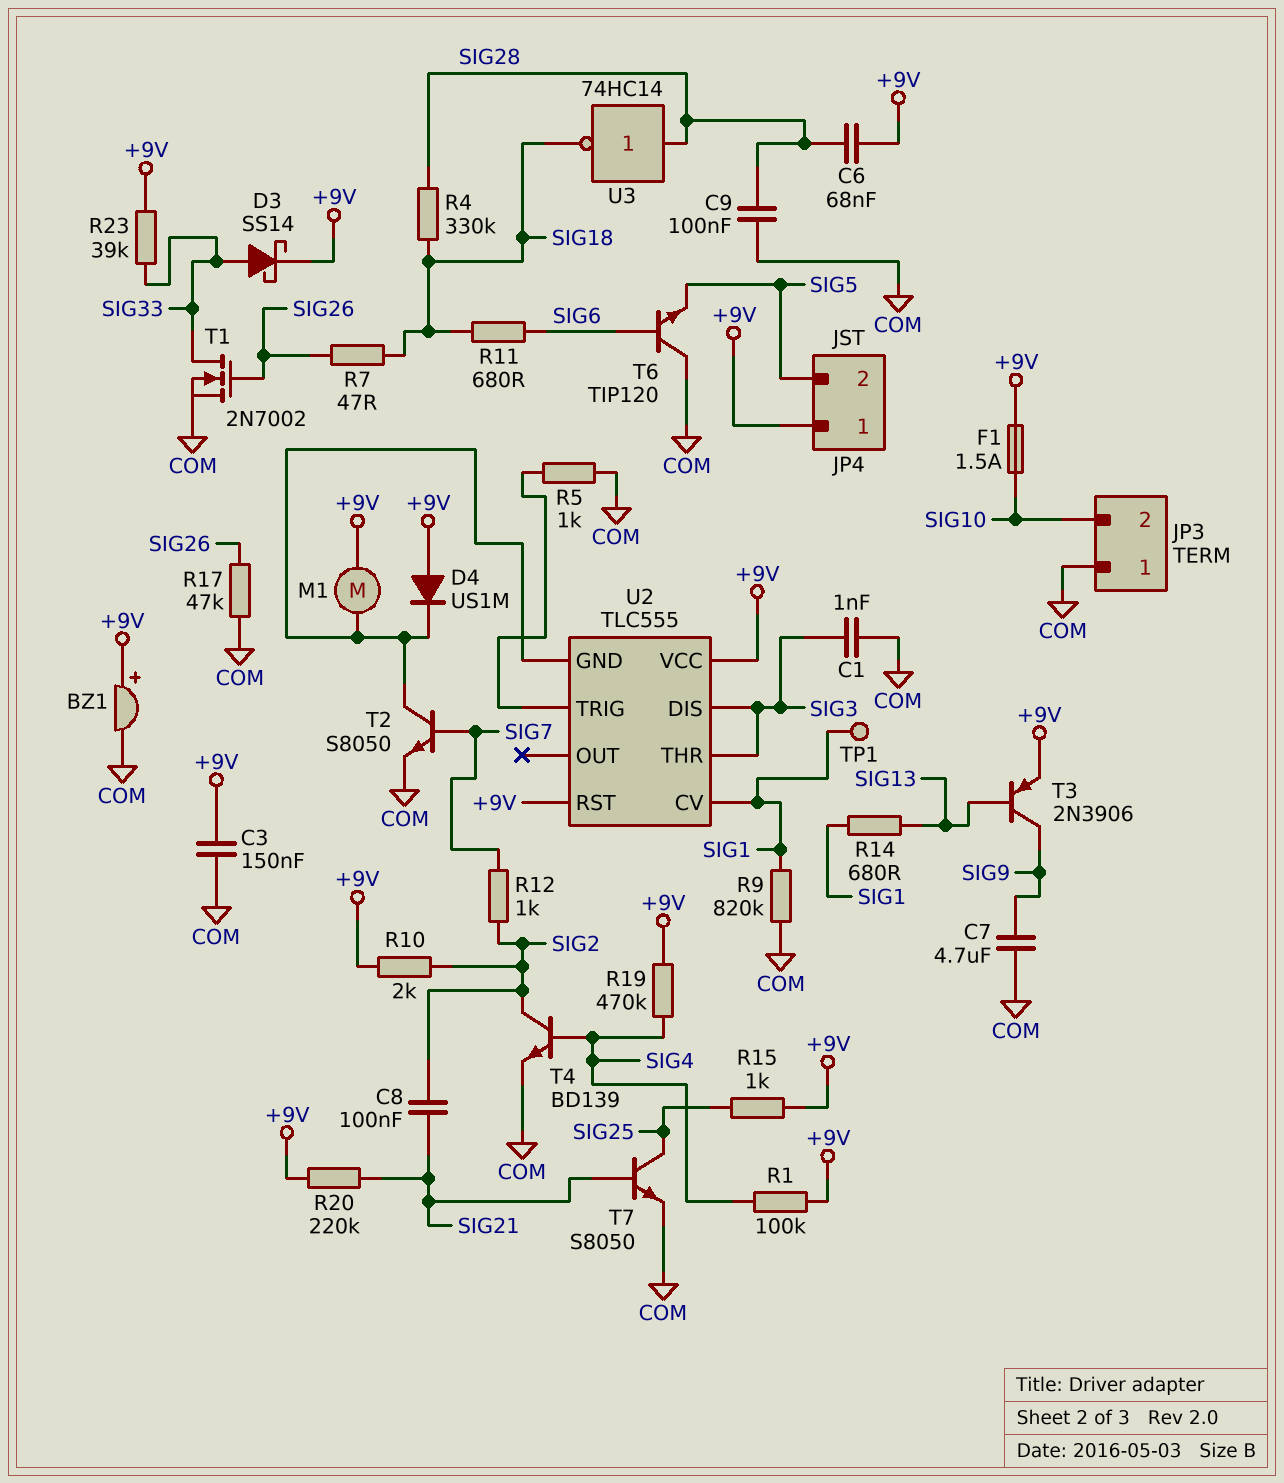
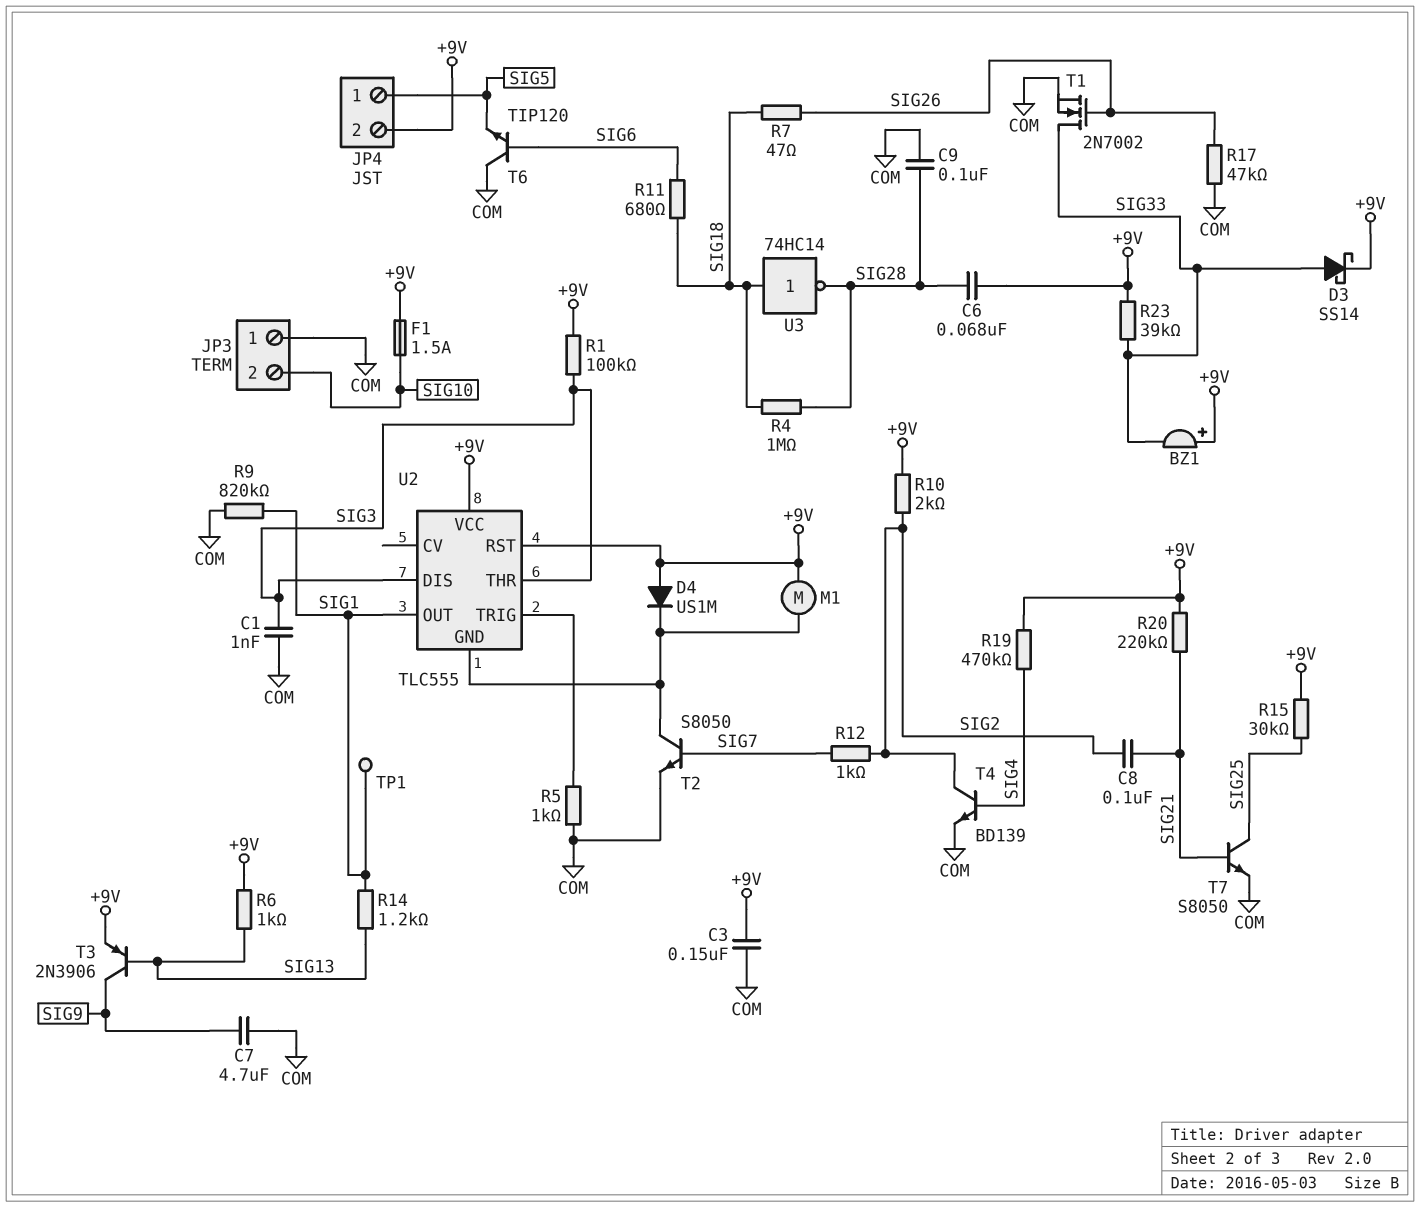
BZ1: buzzer (plus +9V, minus COM) -> buzzer (plus +9V, minus SIG33)
JP4 pin 1: +9V -> SIG5
JP4 pin 2: SIG5 -> +9V
R1: 100k (+9V, SIG4) -> 100k (+9V, SIG3)
R4: 330k (SIG18, SIG28) -> 1M (SIG18, SIG28)
R6: none -> 1k (+9V, SIG13)
R14: 680 (SIG1, SIG13) -> 1.2k (SIG1, SIG13)
R15: 1k (+9V, SIG25) -> 30k (+9V, SIG25)
U2 pin CV: SIG1 -> none
U2 pin OUT: none -> SIG1
U3: NOT 74HC14 (in SIG28, out SIG18) -> NOT 74HC14 (in SIG18, out SIG28)

